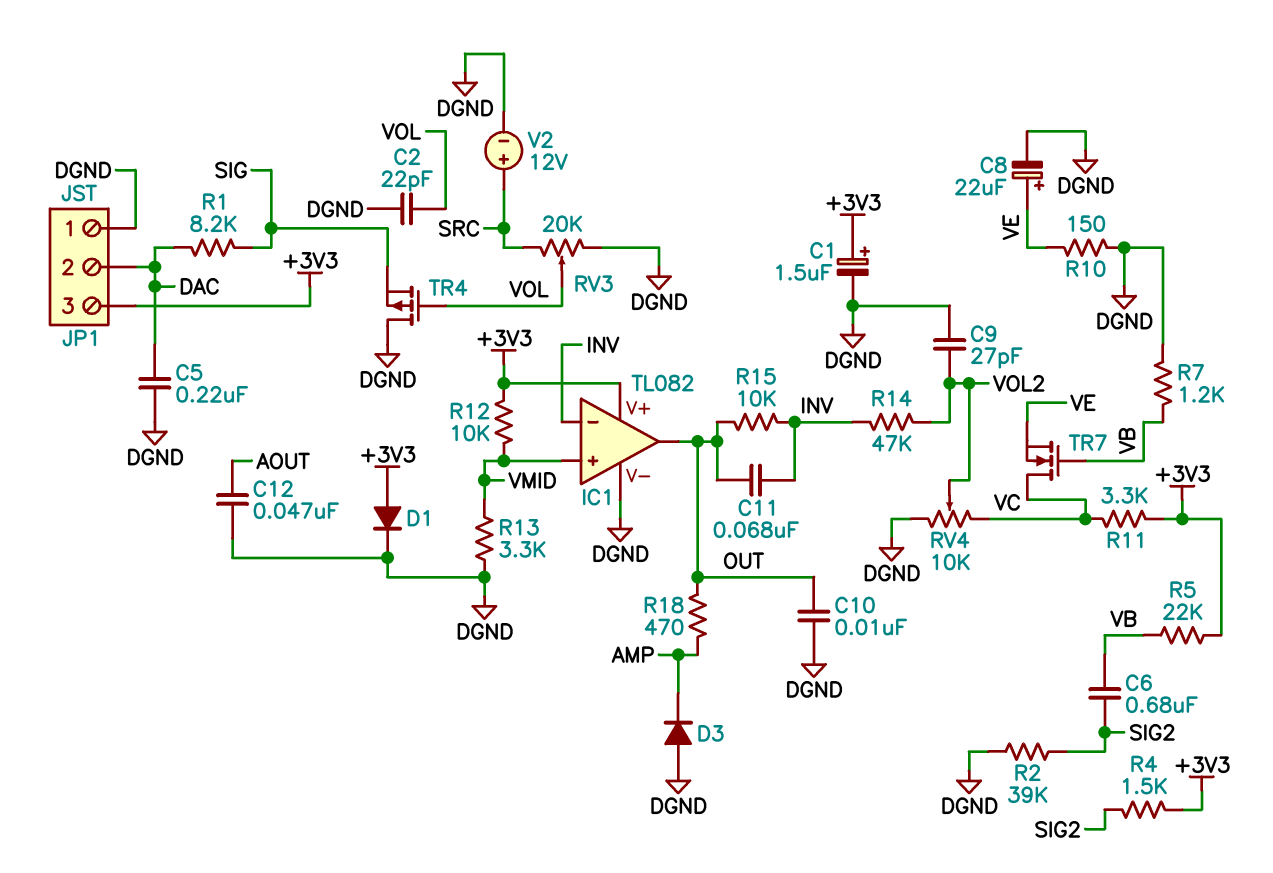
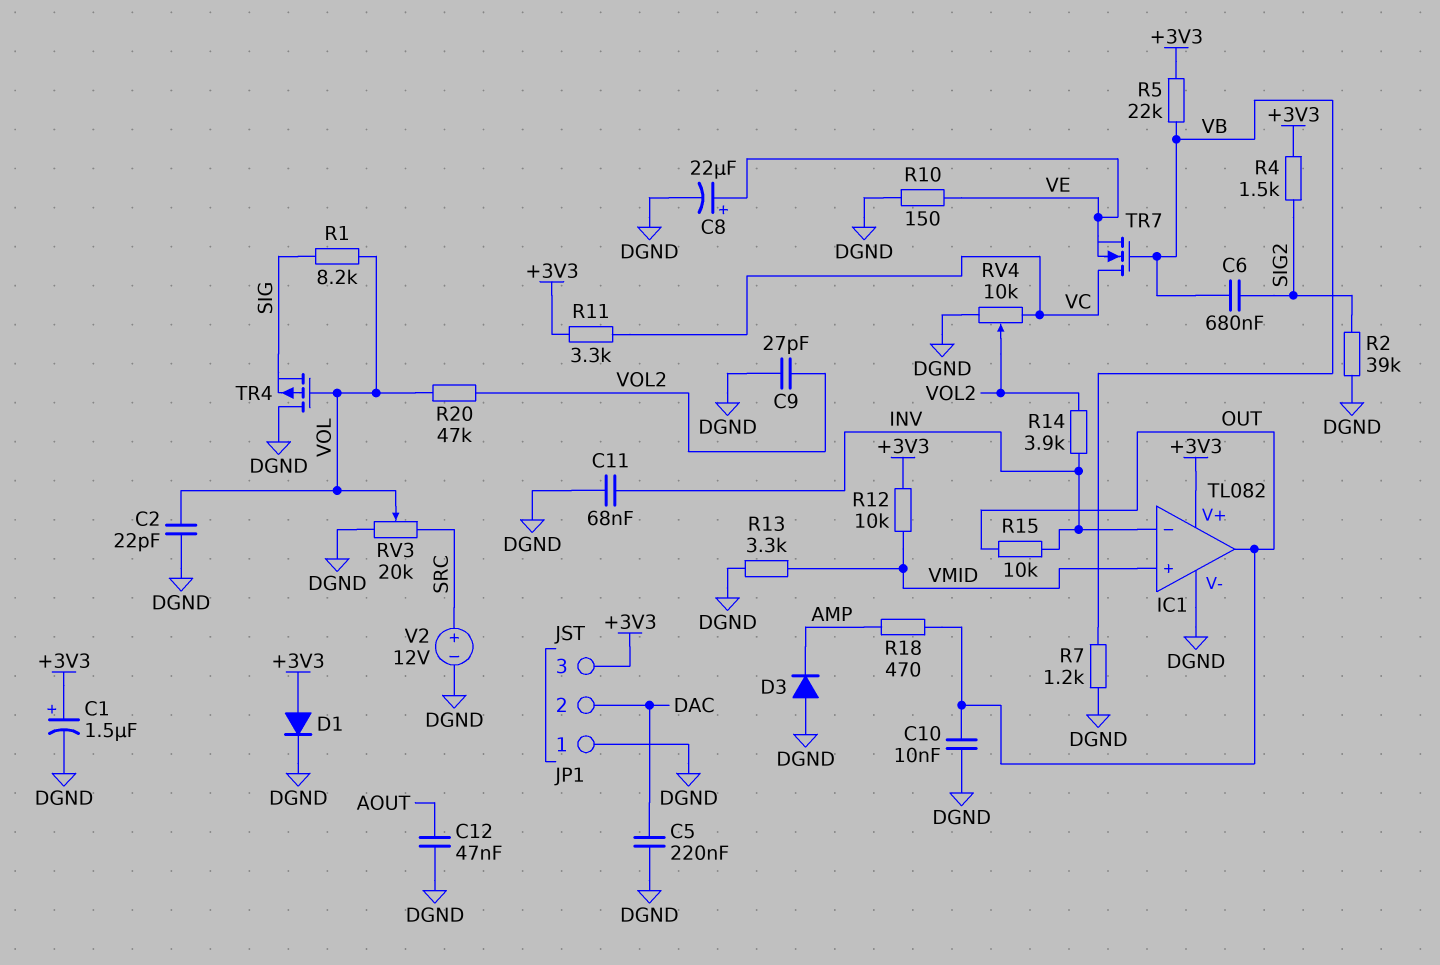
C11: 68nF (INV, OUT) -> 68nF (DGND, INV)
R1: 8.2k (DAC, SIG) -> 8.2k (SIG, VOL)
R14: 47k (INV, VOL2) -> 3.9k (INV, VOL2)
R20: none -> 47k (VOL, VOL2)

